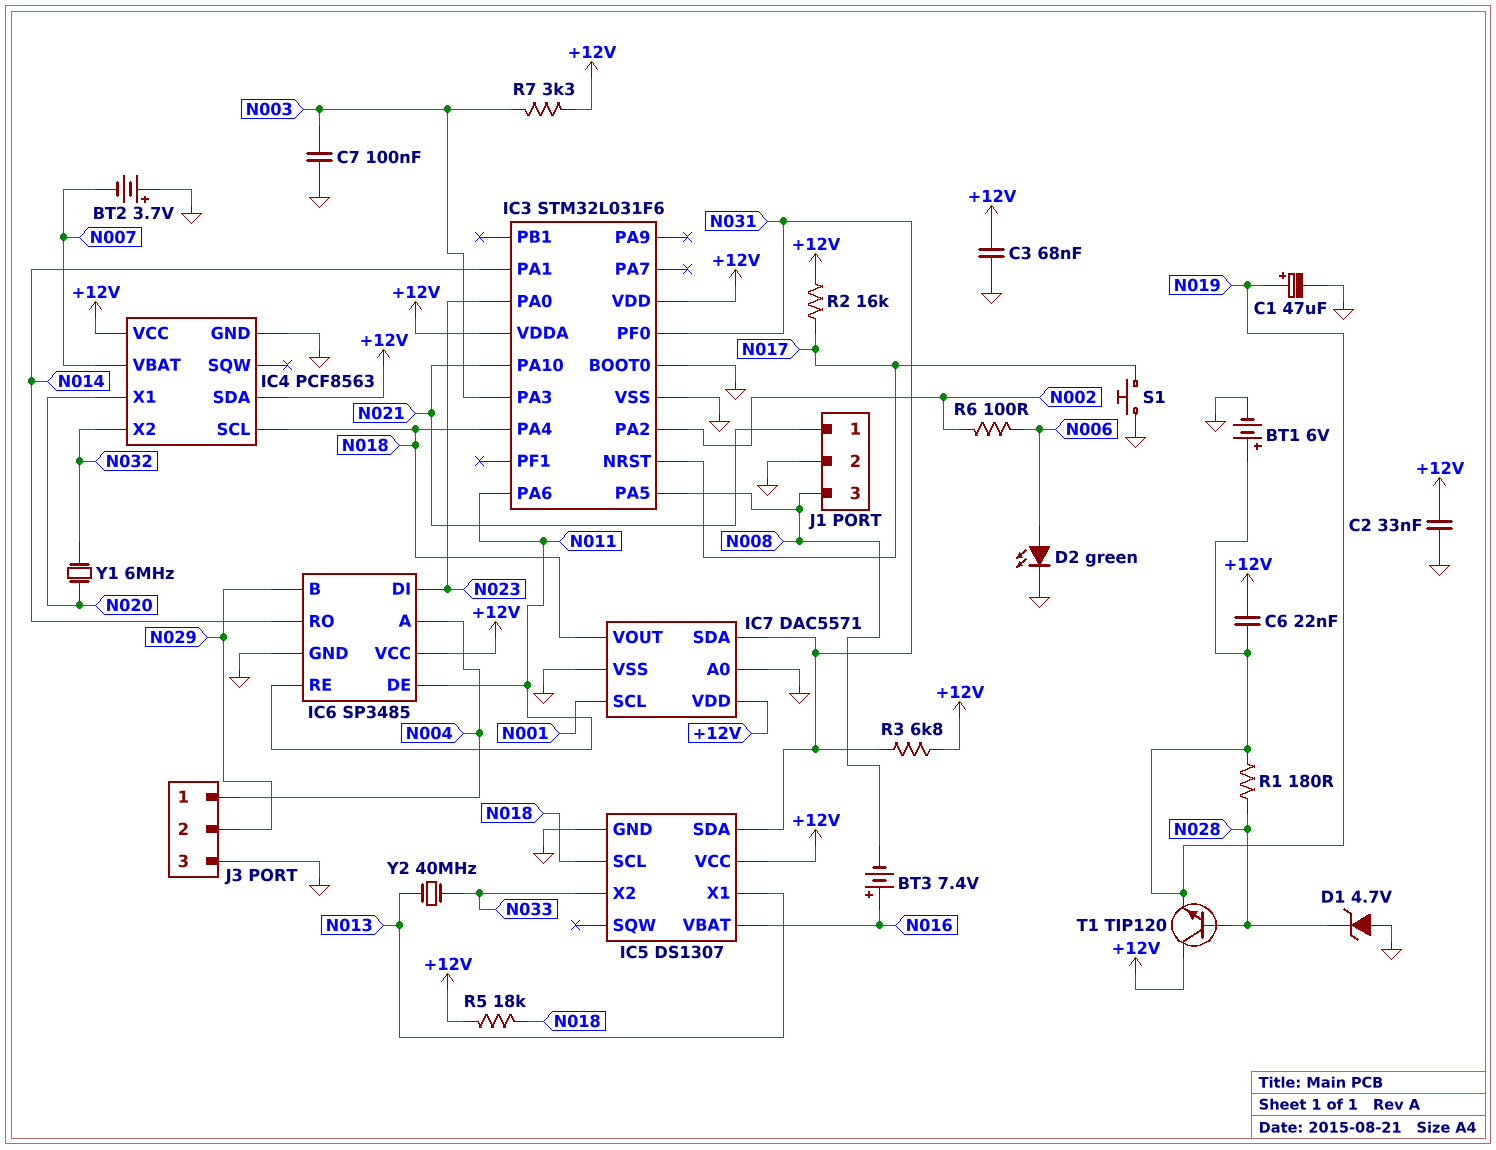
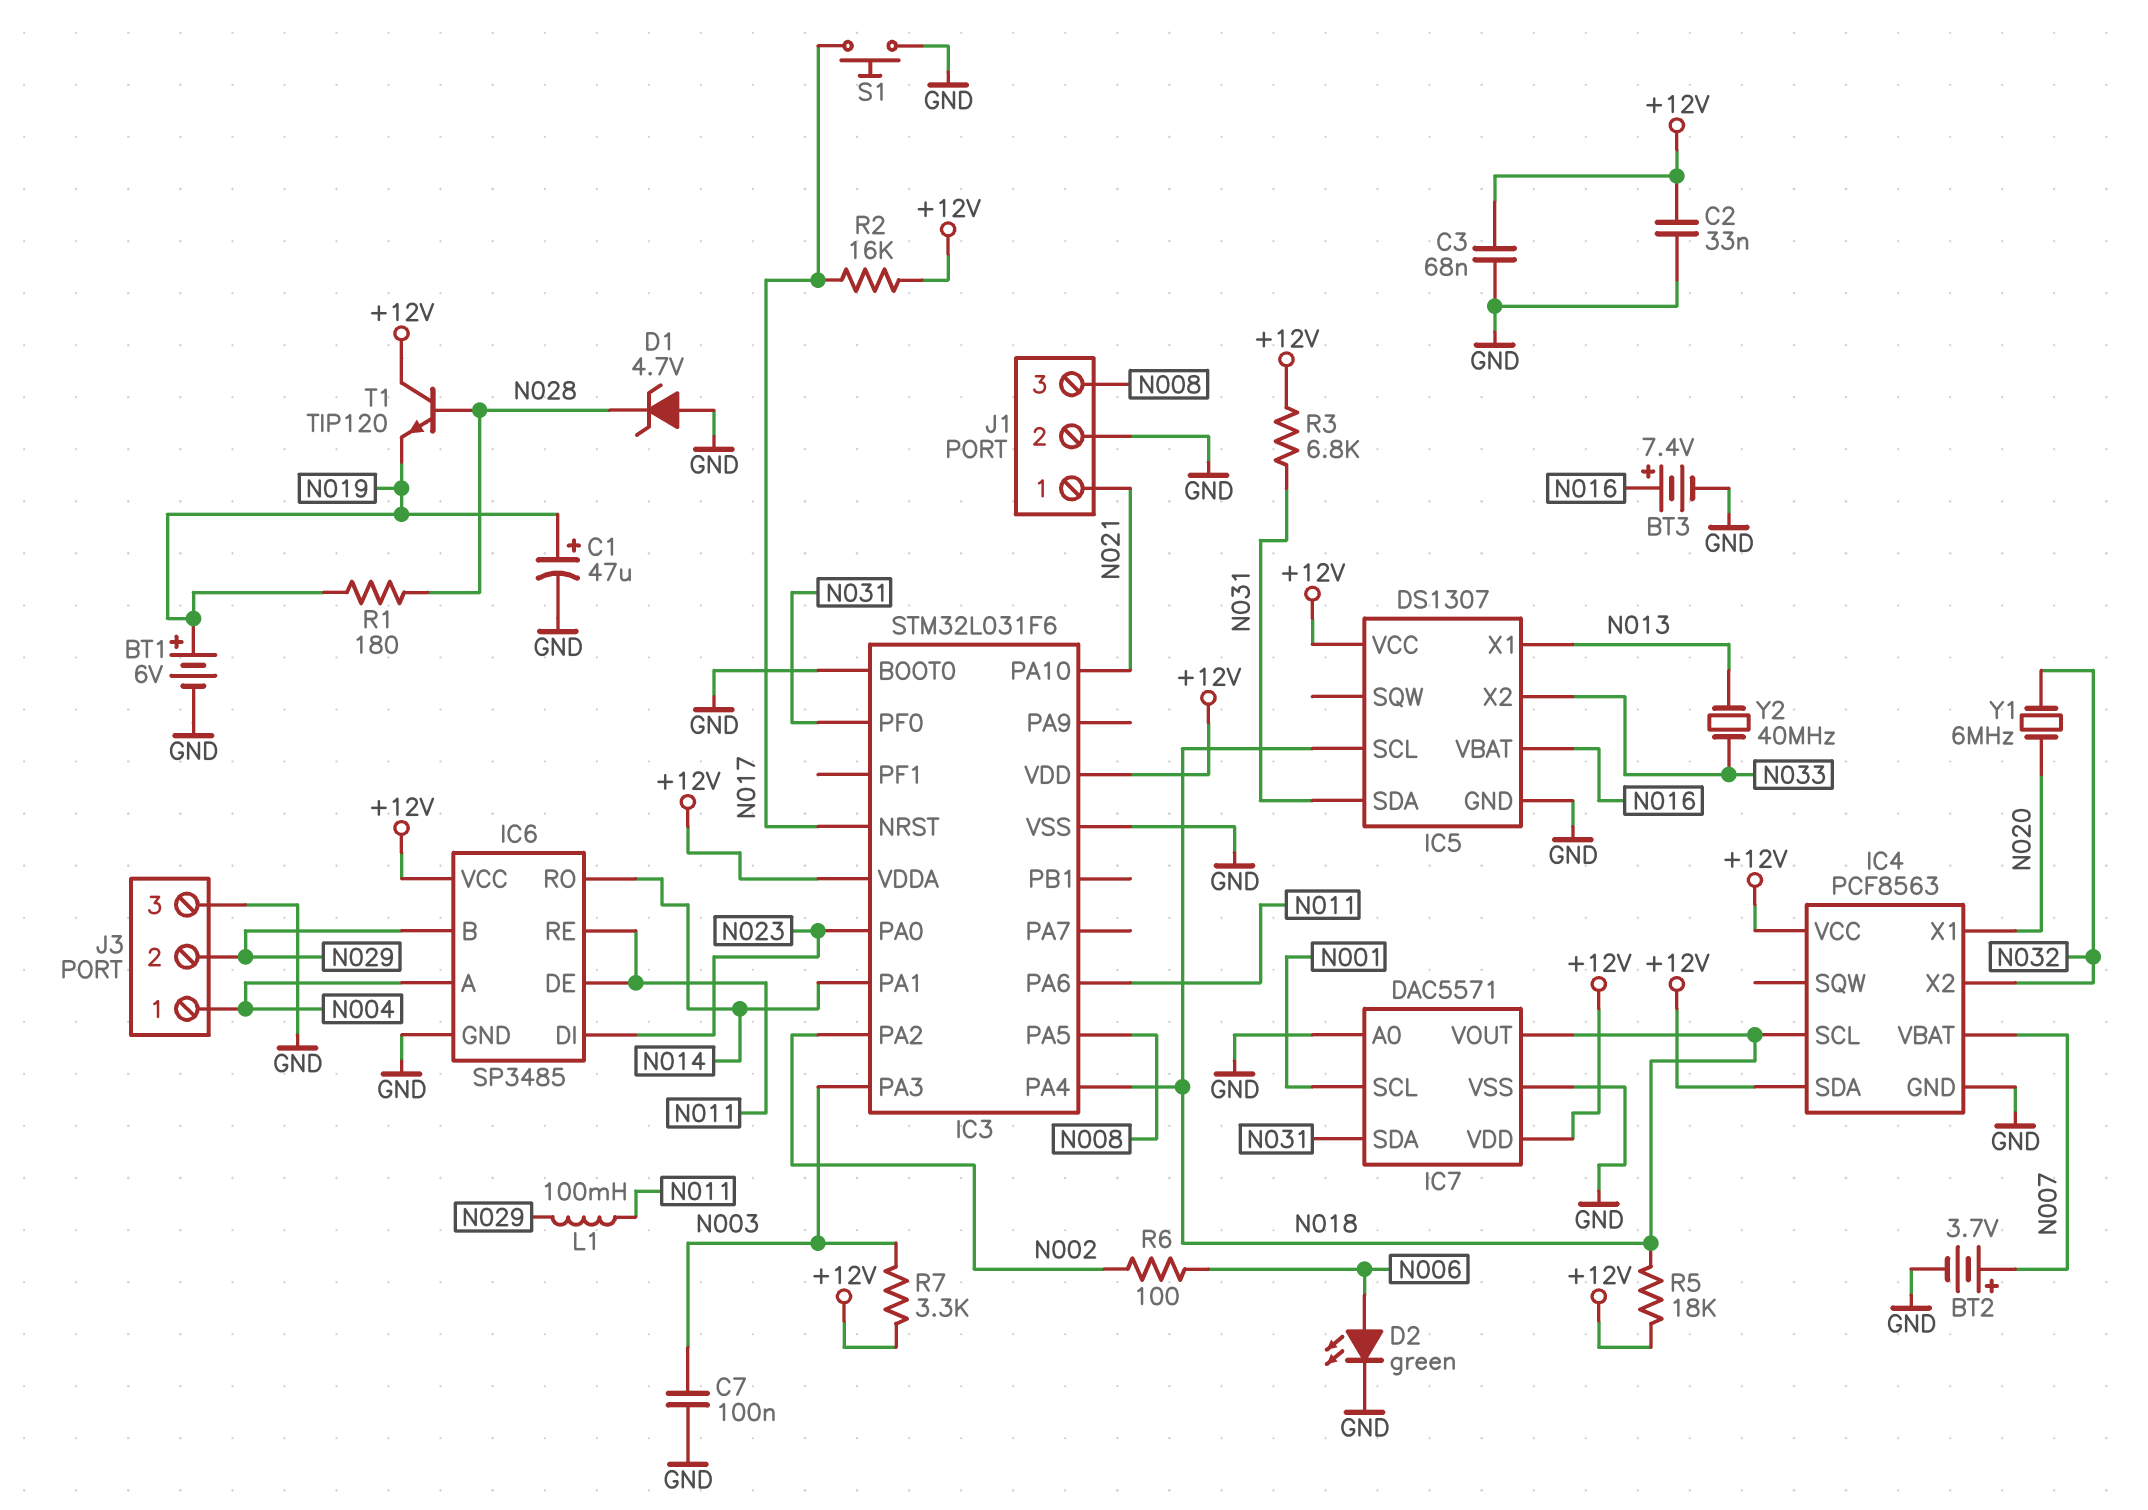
BT2: 3.7V (plus GND, minus N007) -> 3.7V (plus N007, minus GND)
BT3: 7.4V (plus N016, minus N008) -> 7.4V (plus N016, minus GND)
C6: 22nF (+12V, N019) -> none
L1: none -> 100mH (N011, N029)

